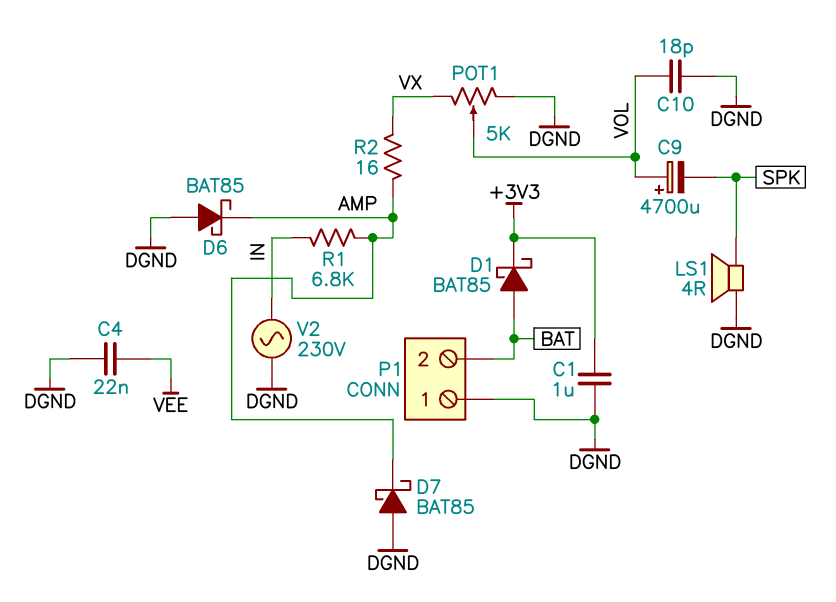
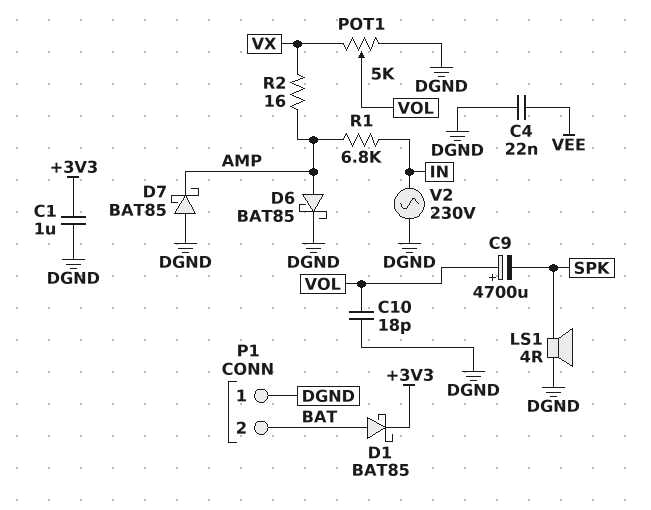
D6: schottky BAT85 (A DGND, K AMP) -> schottky BAT85 (A AMP, K DGND)

